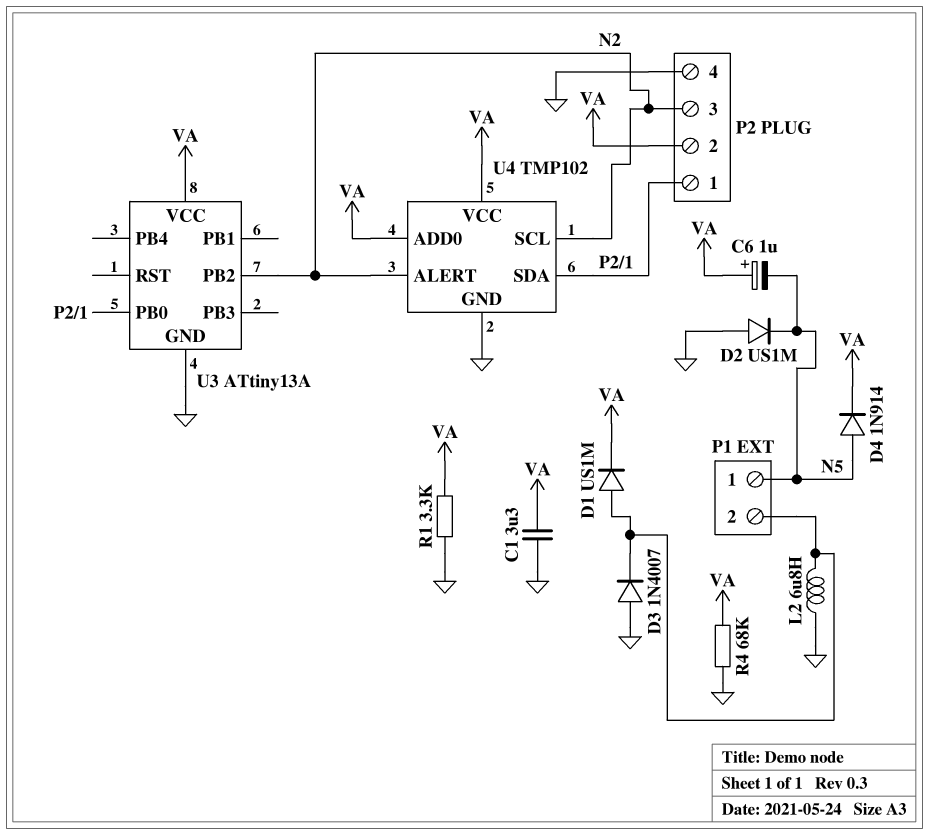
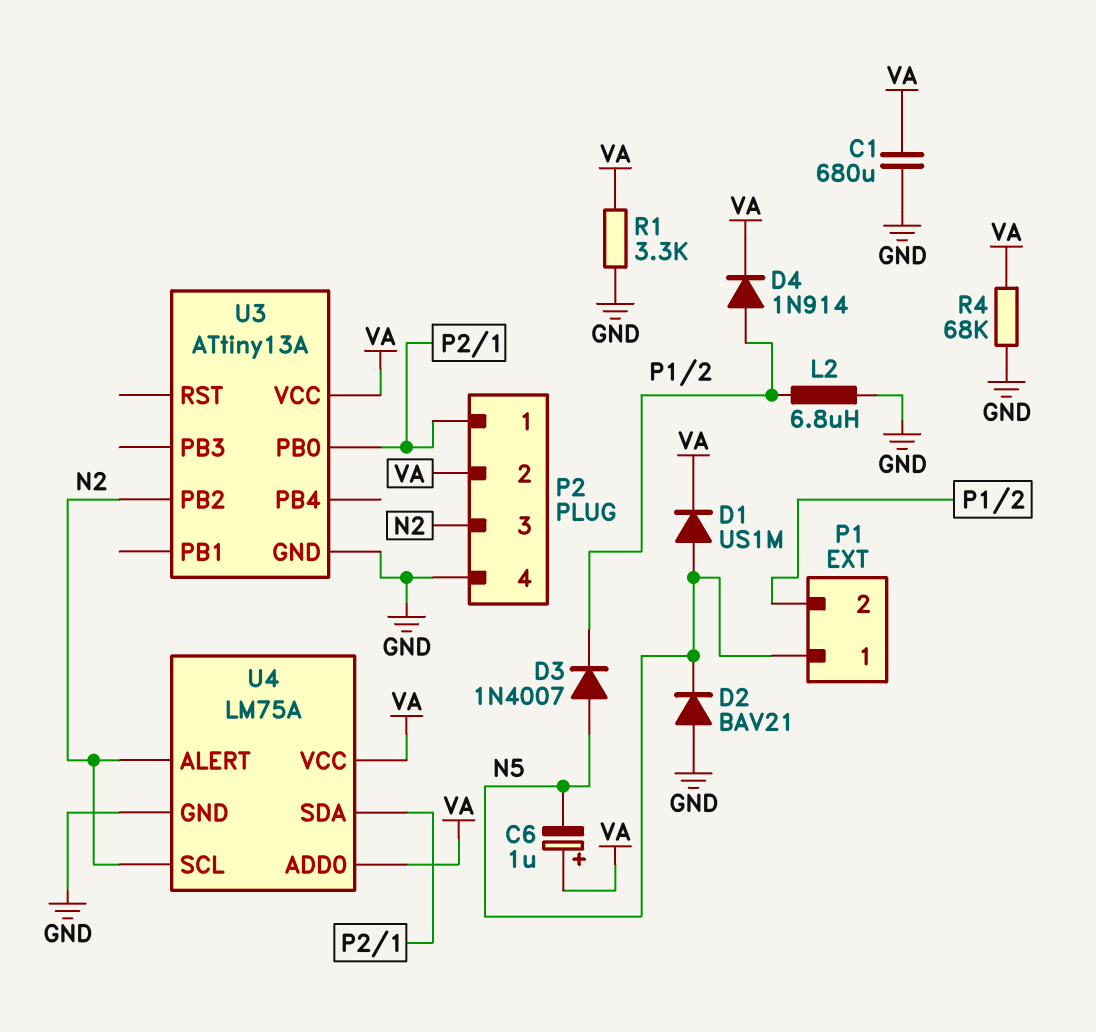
C1: 3.3uF (GND, VA) -> 680uF (GND, VA)
D1: diode US1M (A P1/2, K VA) -> diode US1M (A N5, K VA)
D2: diode US1M (A GND, K N5) -> diode BAV21 (A GND, K N5)
D3: diode 1N4007 (A GND, K P1/2) -> diode 1N4007 (A N5, K P1/2)
D4: diode 1N914 (A N5, K VA) -> diode 1N914 (A P1/2, K VA)
U4: TMP102 -> LM75A

